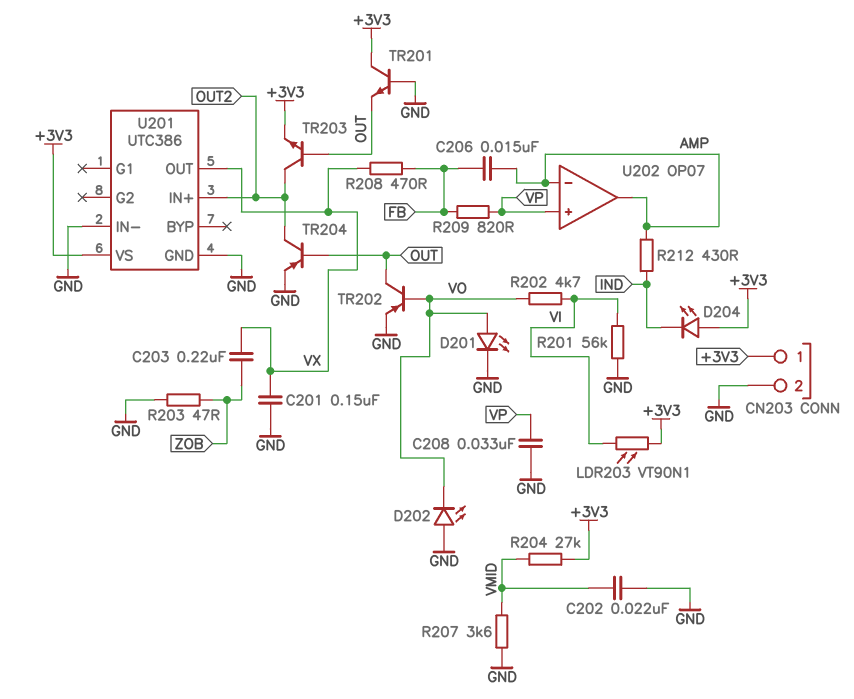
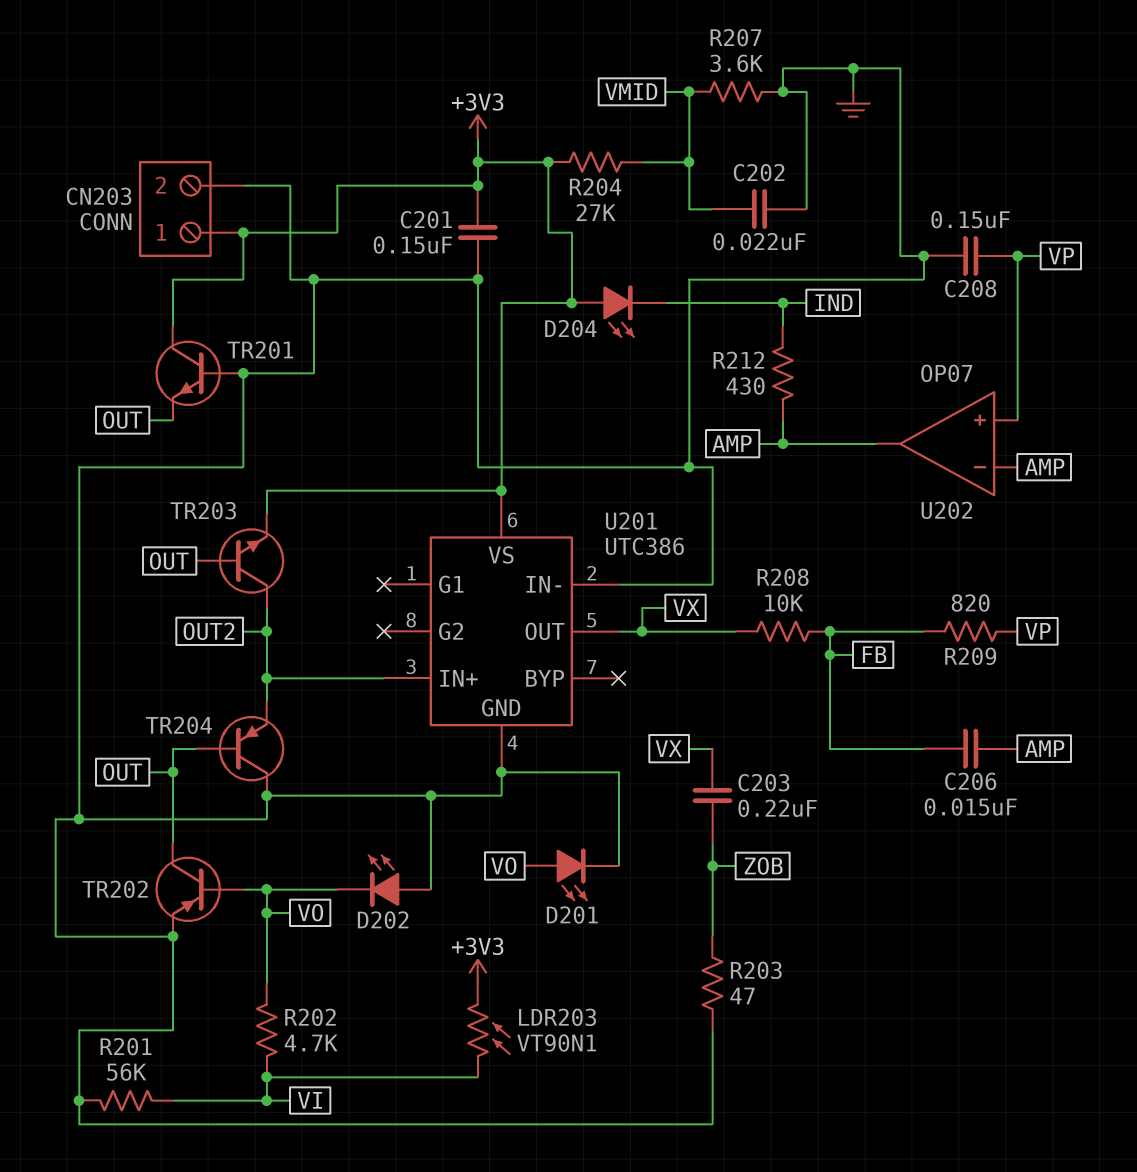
C201: 150nF (GND, VX) -> 150nF (+3V3, GND)
C208: 33nF (GND, VP) -> 150nF (GND, VP)
R208: 470 (FB, VX) -> 10k (FB, VX)
TR204: PNP (B OUT, C OUT2, E GND) -> PNP (B OUT, C GND, E OUT2)

